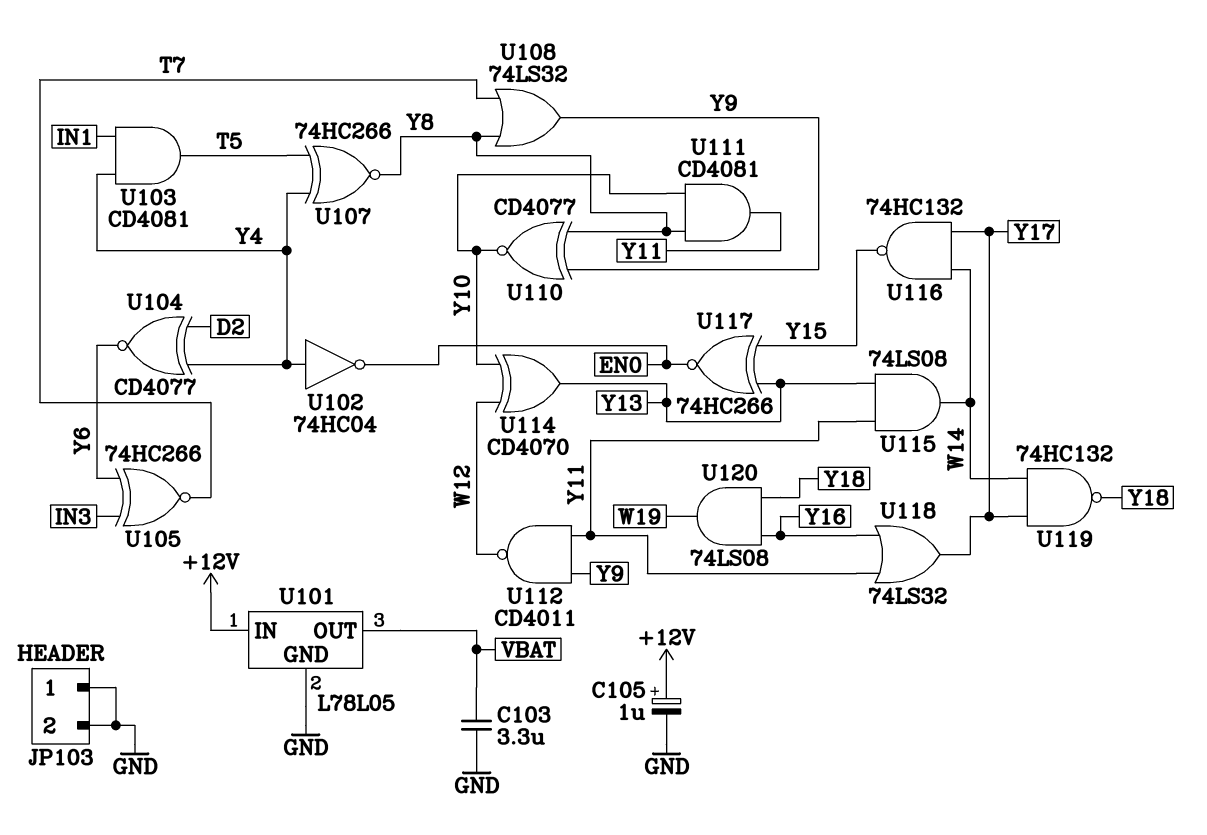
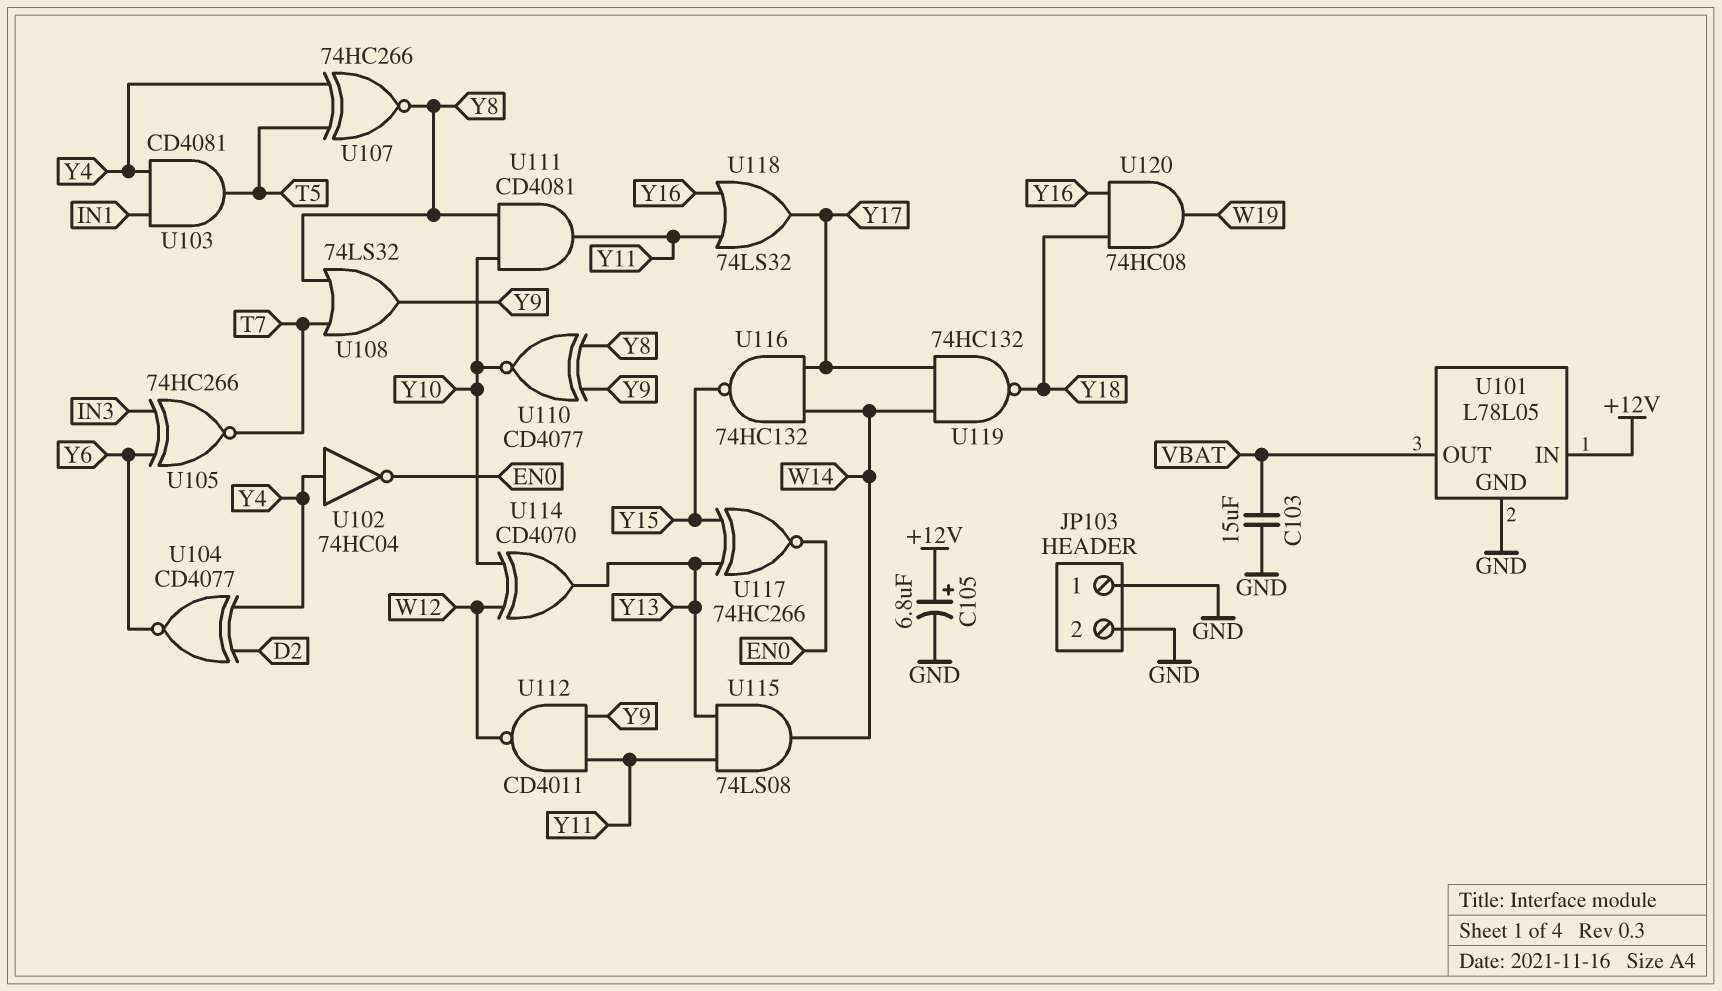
C103: 3.3uF (GND, VBAT) -> 15uF (GND, VBAT)
C105: 1uF (plus +12V, minus GND) -> 6.8uF (plus +12V, minus GND)
U120: AND 74LS08 (in Y16, in Y18, out W19) -> AND 74HC08 (in Y16, in Y18, out W19)

